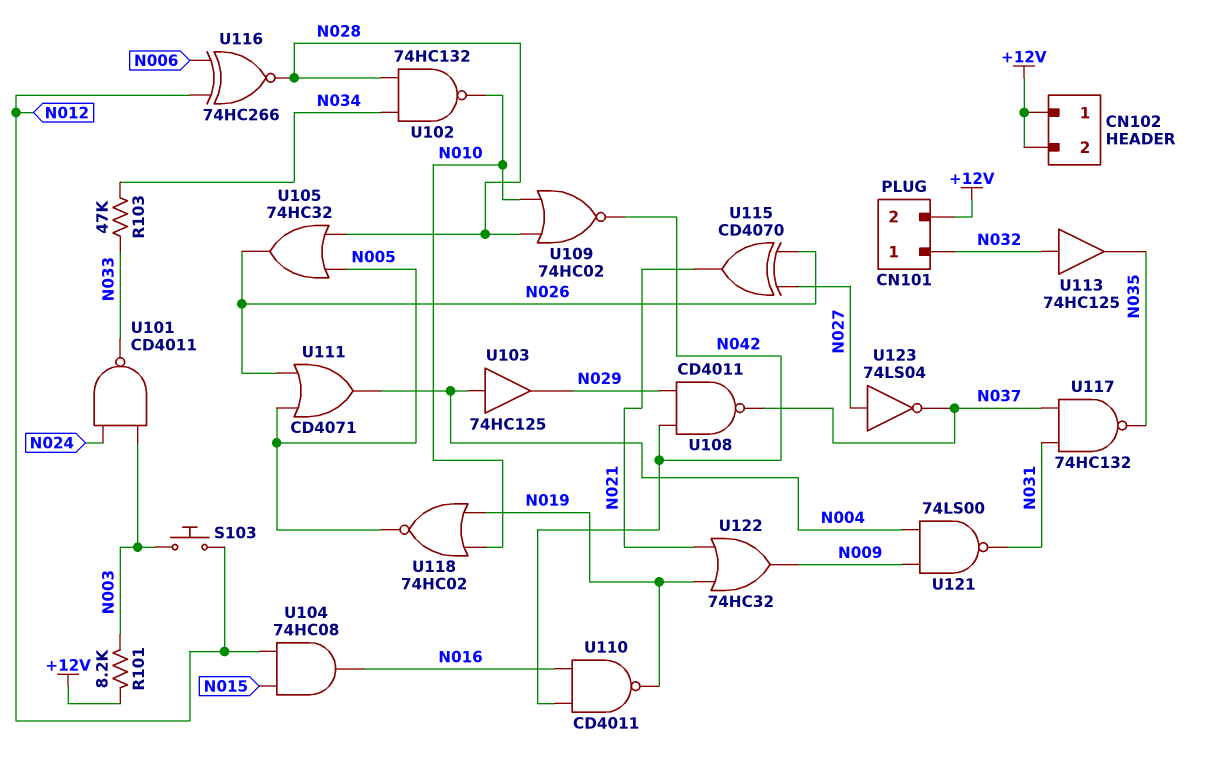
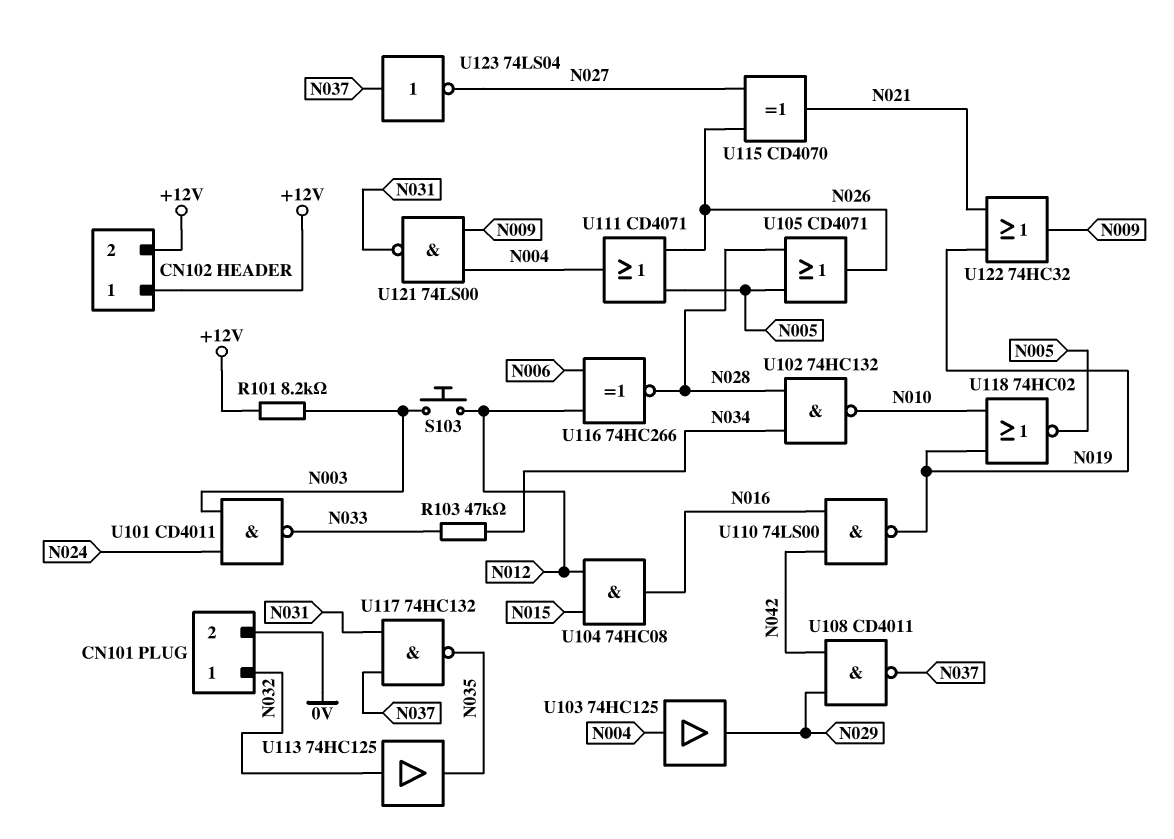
CN101 pin 2: +12V -> 0V
U105: OR 74HC32 (in N005, in N028, out N026) -> OR CD4071 (in N005, in N028, out N026)
U109: NOR 74HC02 (in N010, in N028, out N042) -> none
U110: NAND CD4011 (in N016, in N042, out N019) -> NAND 74LS00 (in N016, in N042, out N019)
U123: NOT 74LS04 (in N027, out N037) -> NOT 74LS04 (in N037, out N027)

